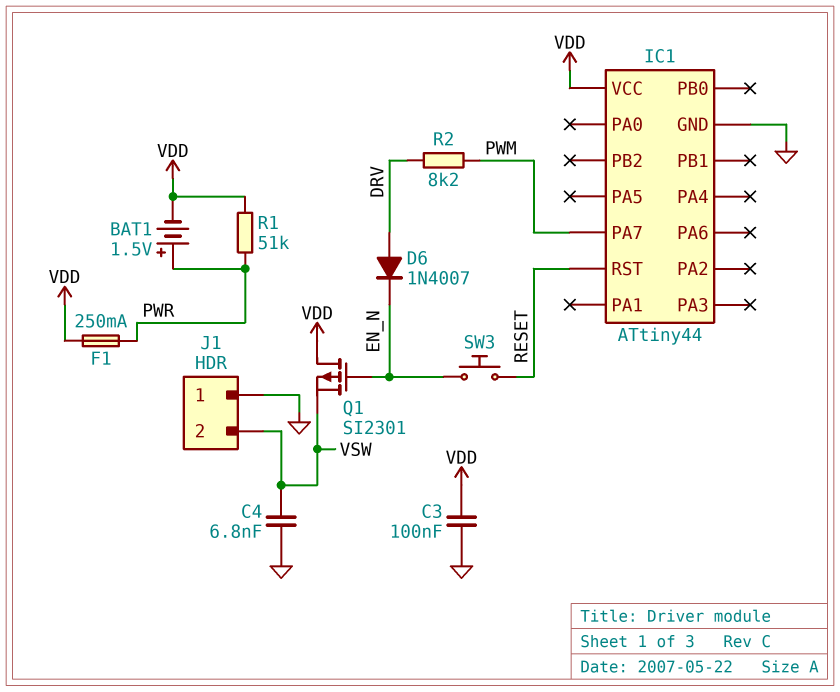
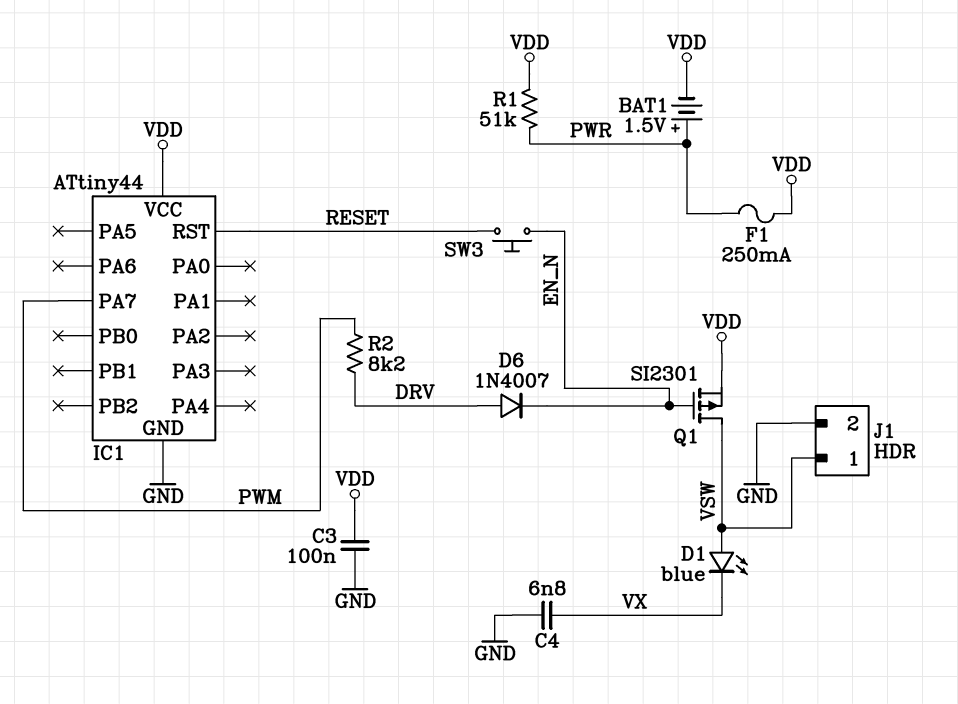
C4: 6.8nF (GND, VSW) -> 6.8nF (GND, VX)
D1: none -> LED blue (A VSW, K VX)
J1 pin 1: GND -> VSW
J1 pin 2: VSW -> GND
Q1: PMOS SI2301 (G EN_N, D VDD, S VSW) -> PMOS SI2301 (G EN_N, D VSW, S VDD)

